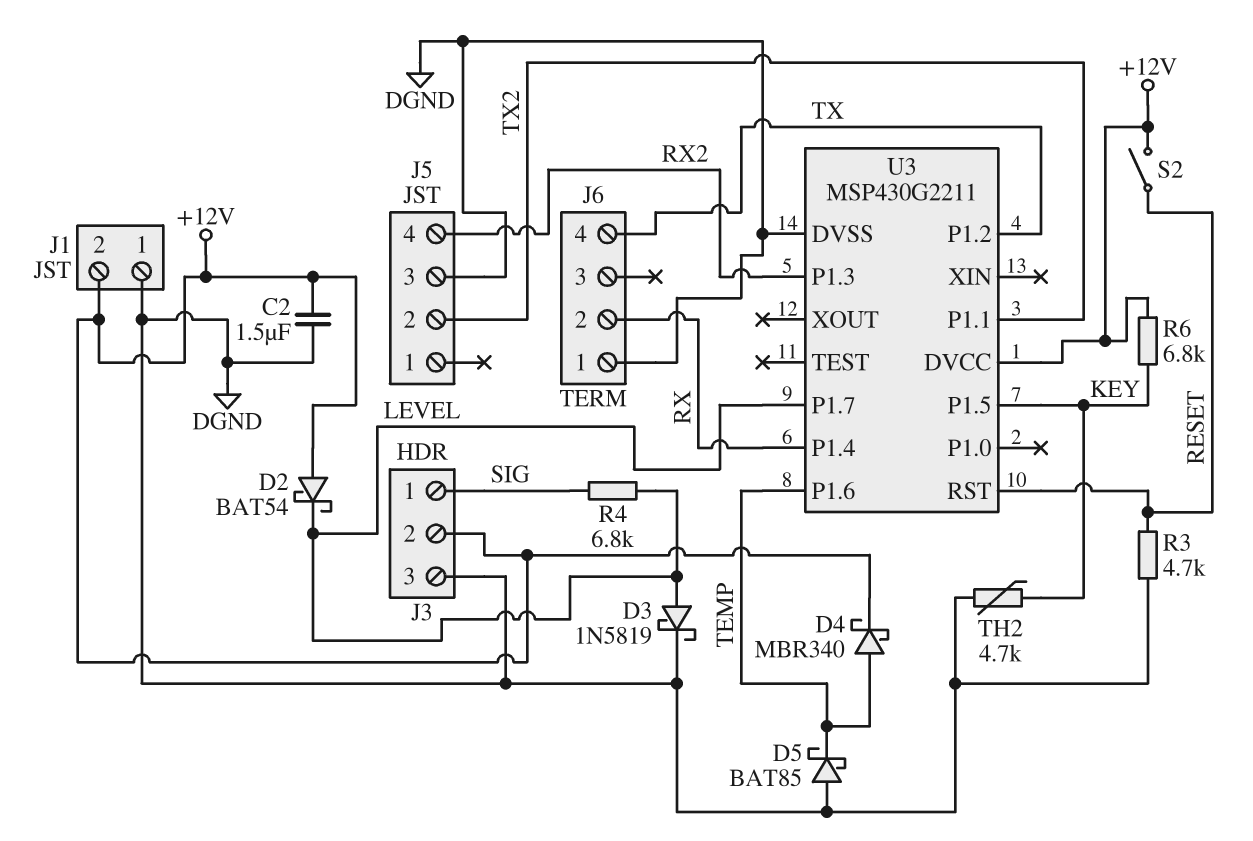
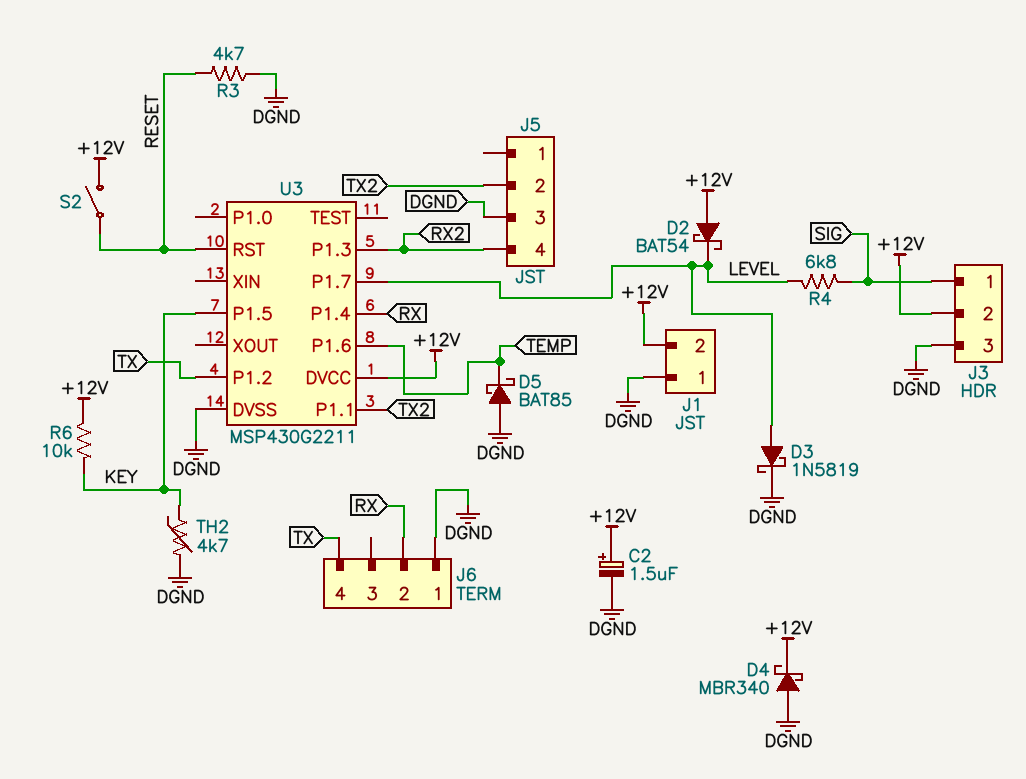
C2: 1.5uF (+12V, DGND) -> 1.5uF (plus +12V, minus DGND)
D4: schottky MBR340 (A TEMP, K +12V) -> schottky MBR340 (A DGND, K +12V)
R6: 6.8k (+12V, KEY) -> 10k (+12V, KEY)

